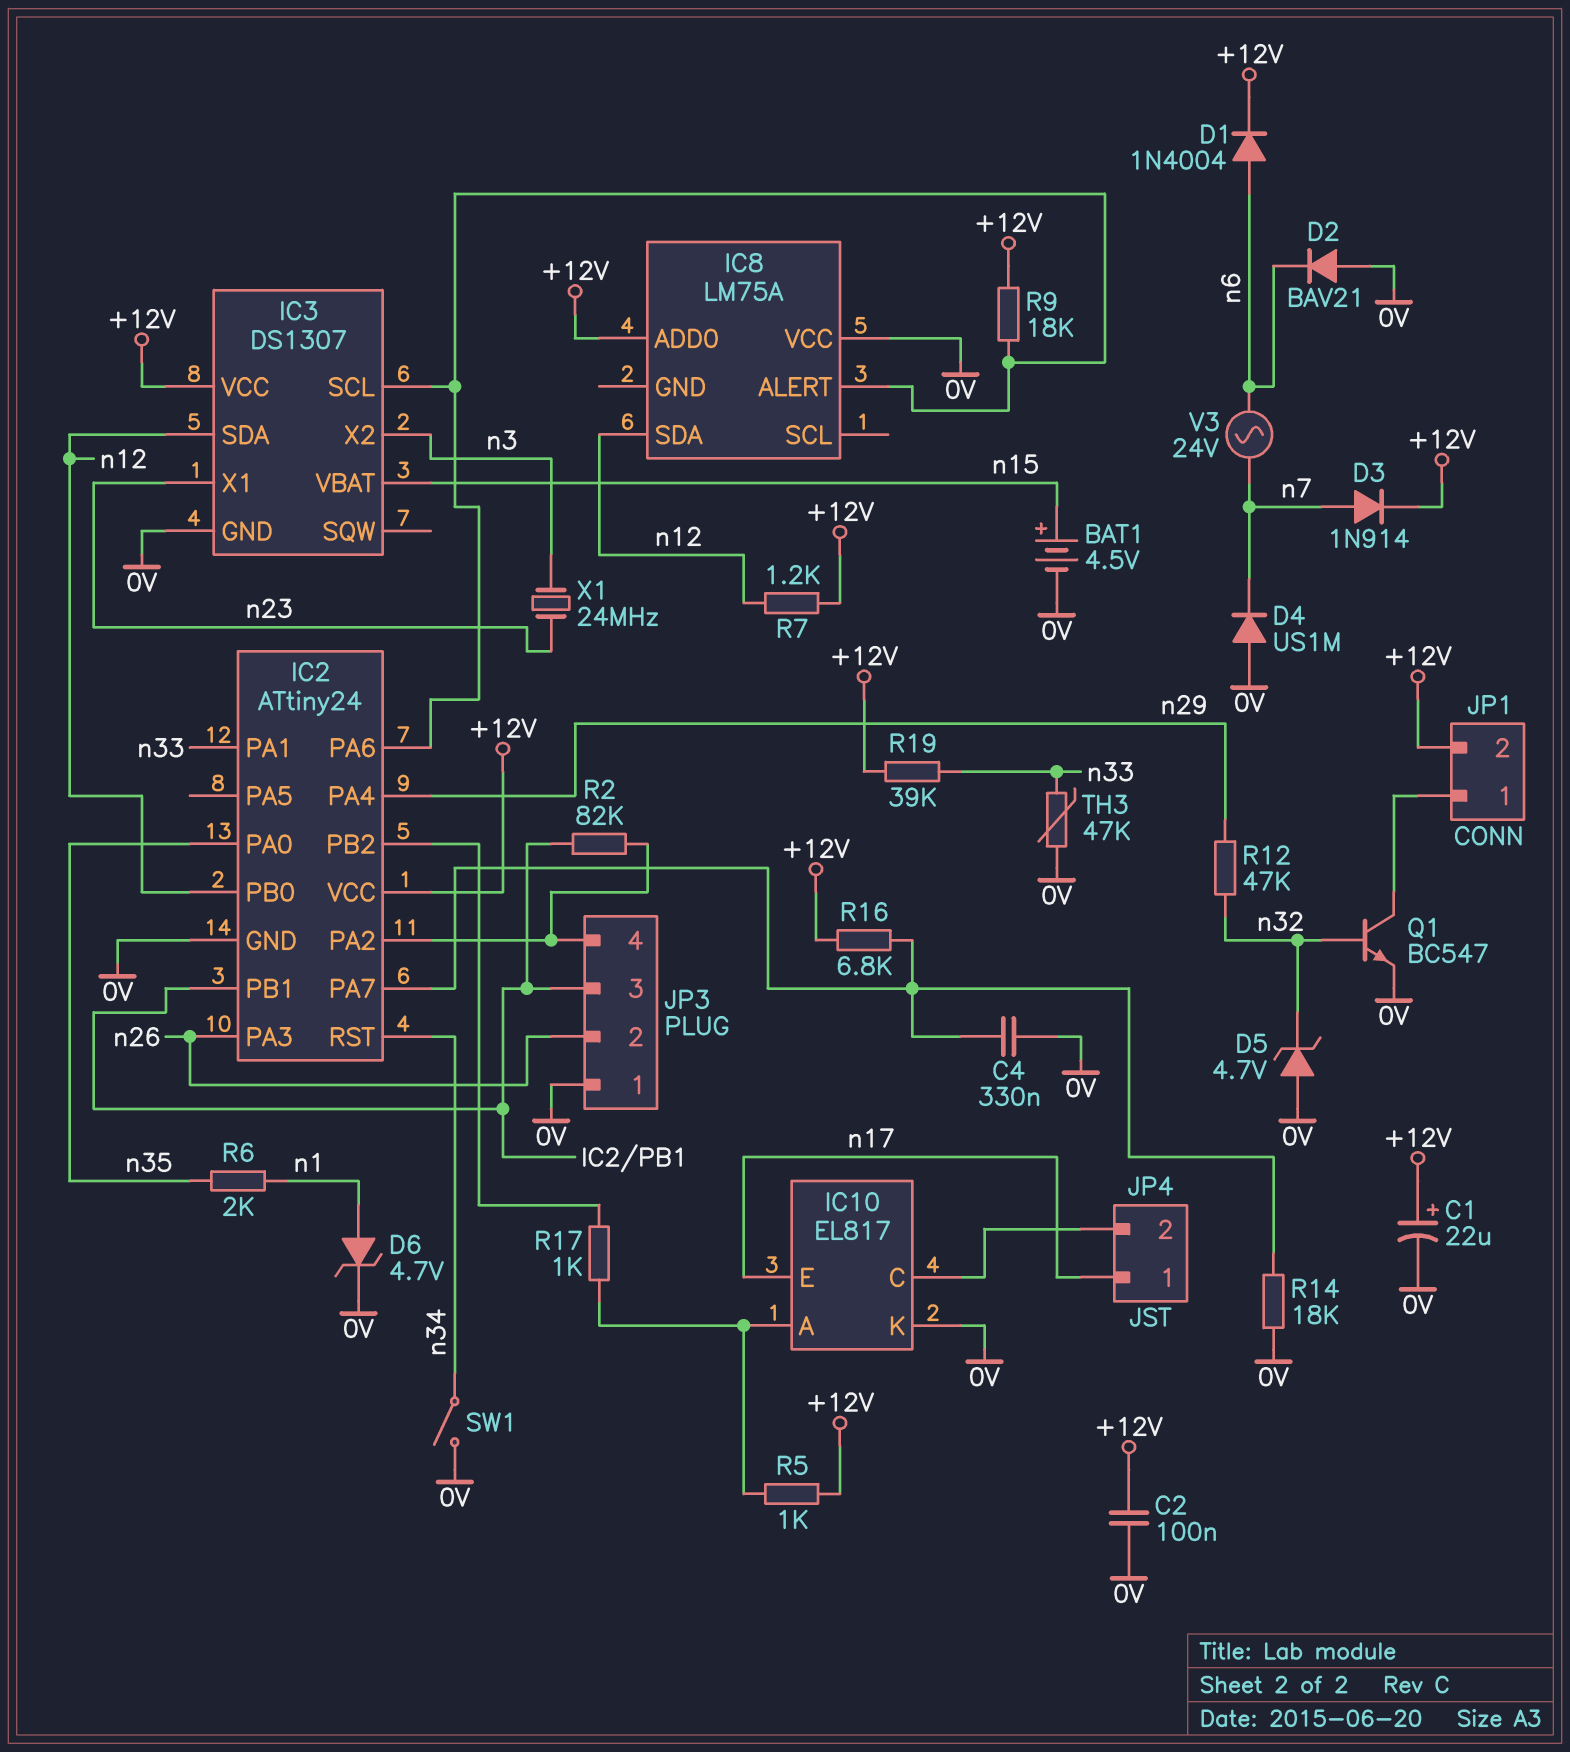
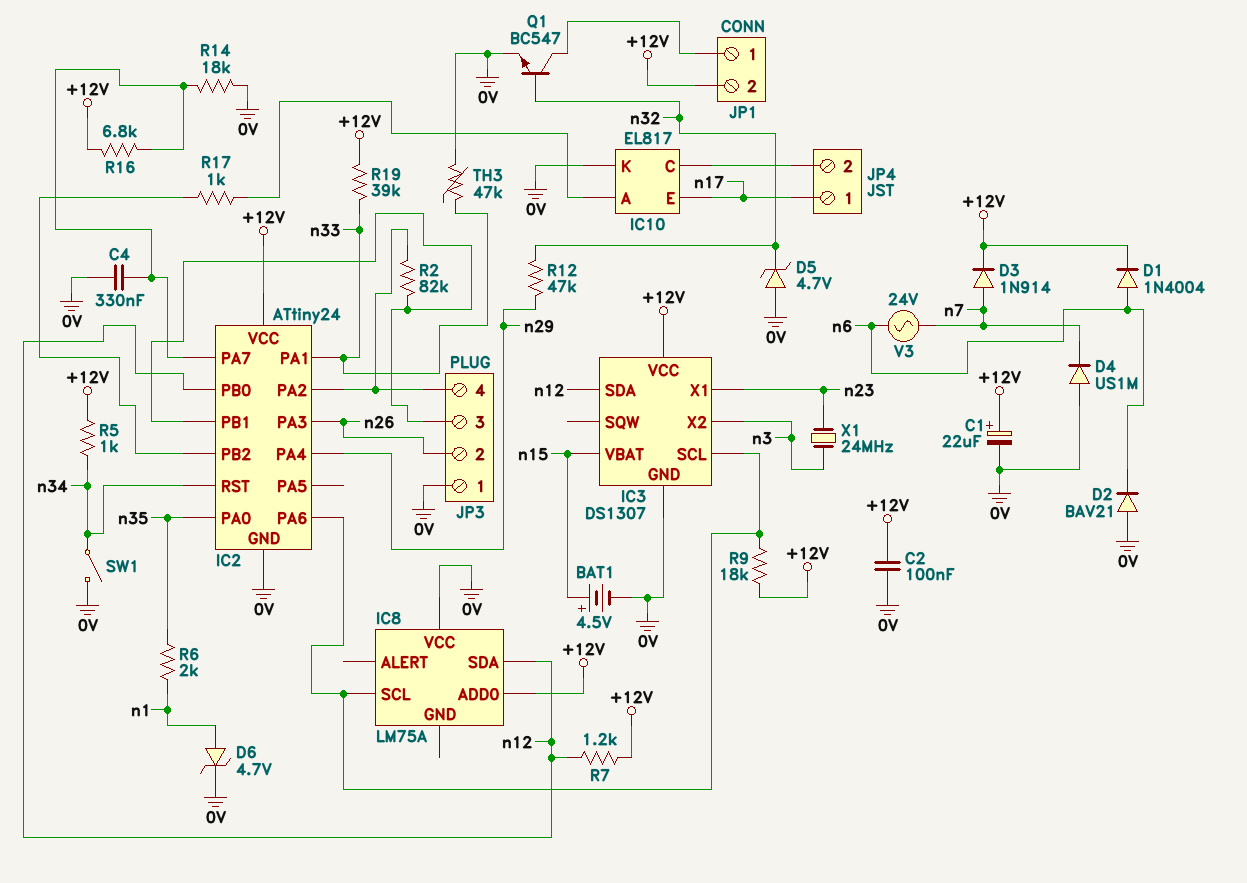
IC8 pin ALERT: IC2/PA6 -> none
IC8 pin SCL: none -> IC2/PA6
R5: 1k (+12V, IC10/A) -> 1k (+12V, n34)

